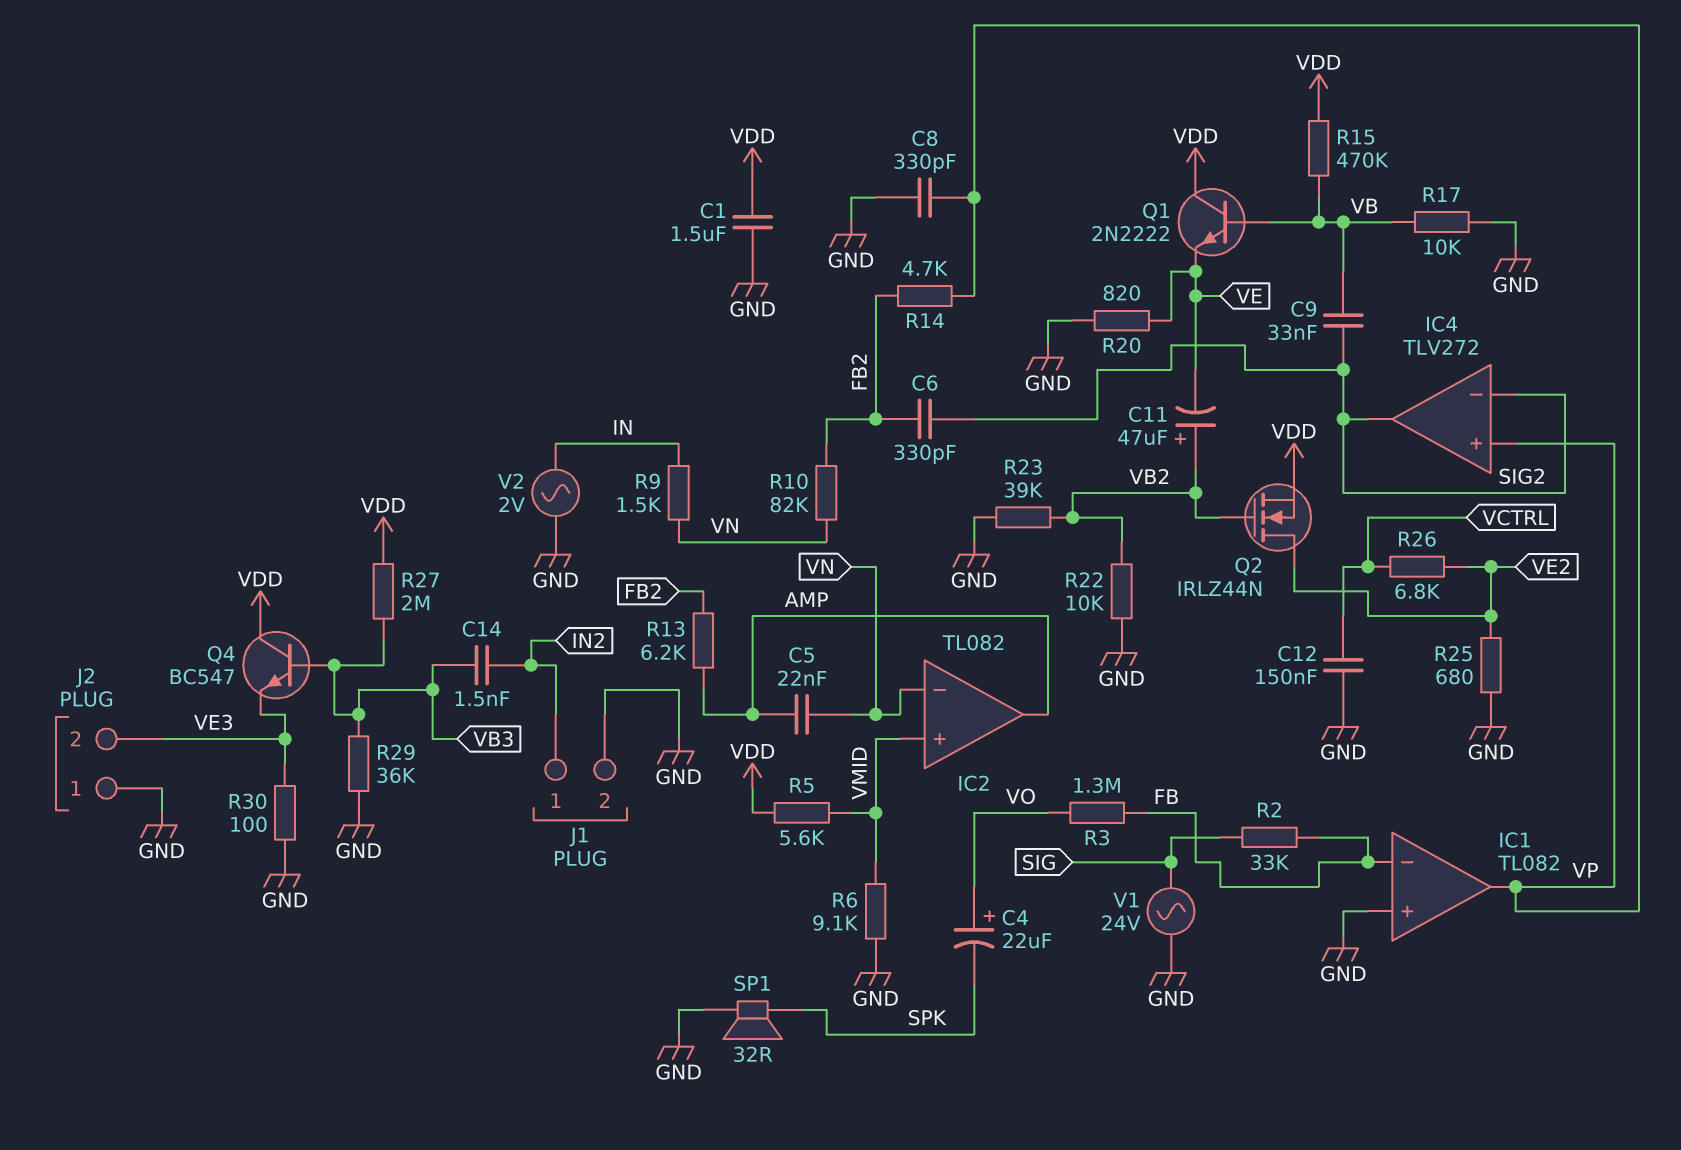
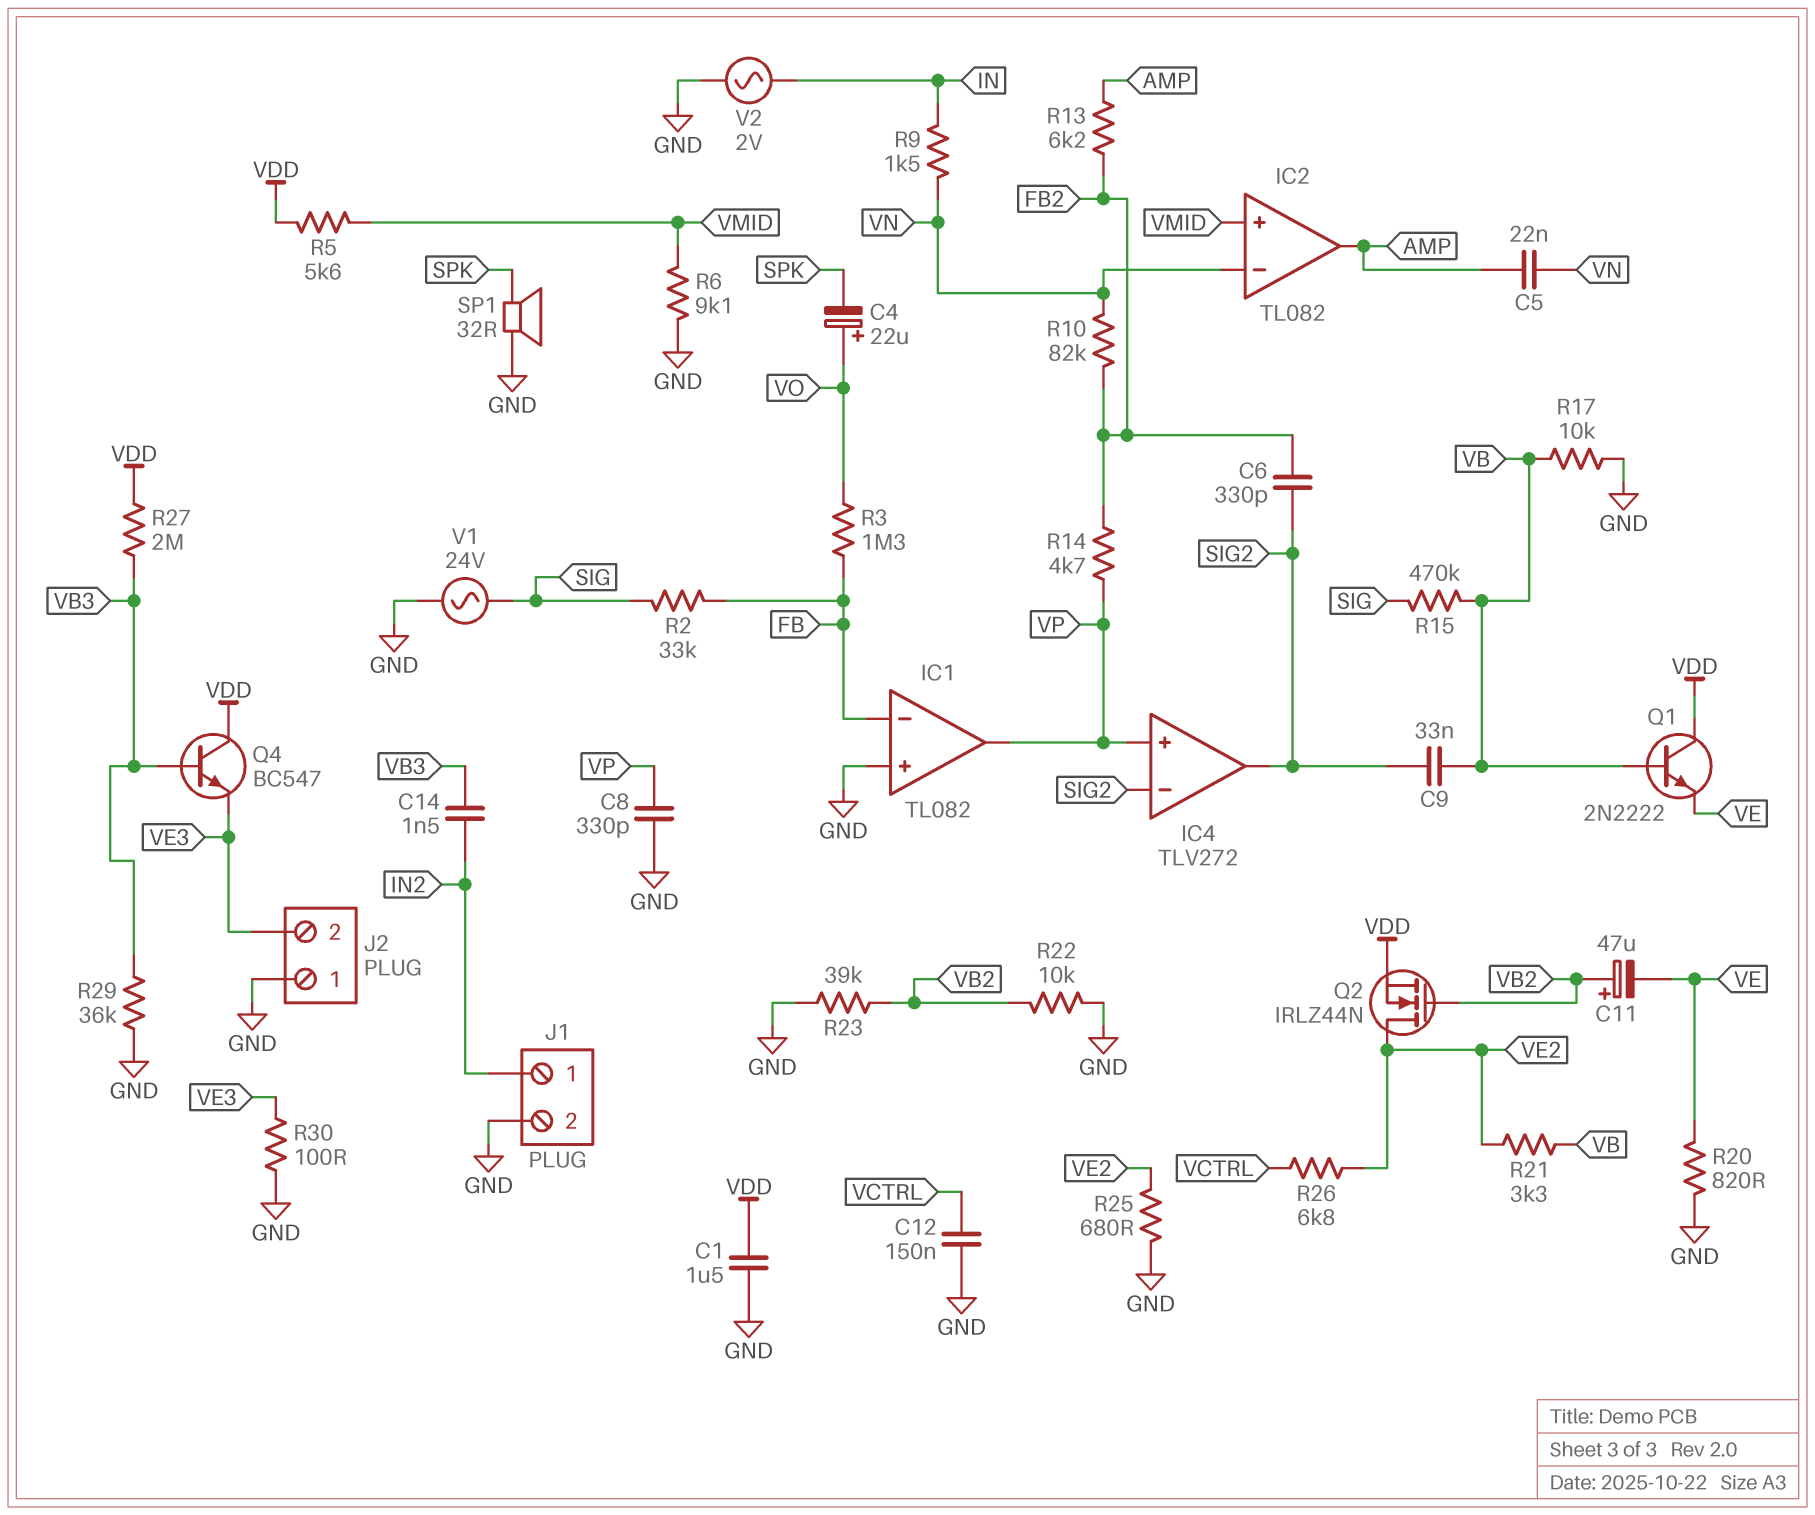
R15: 470k (VB, VDD) -> 470k (SIG, VB)
R21: none -> 3.3k (VB, VE2)

